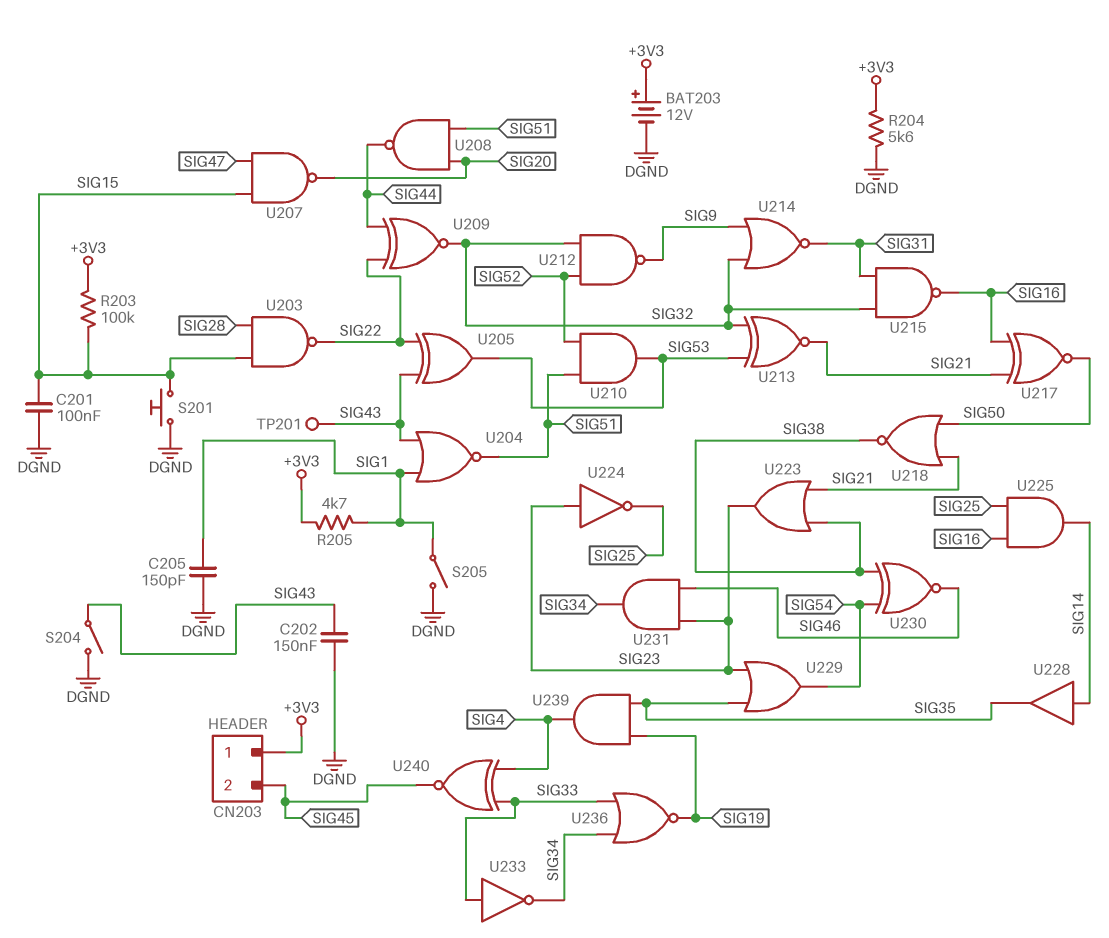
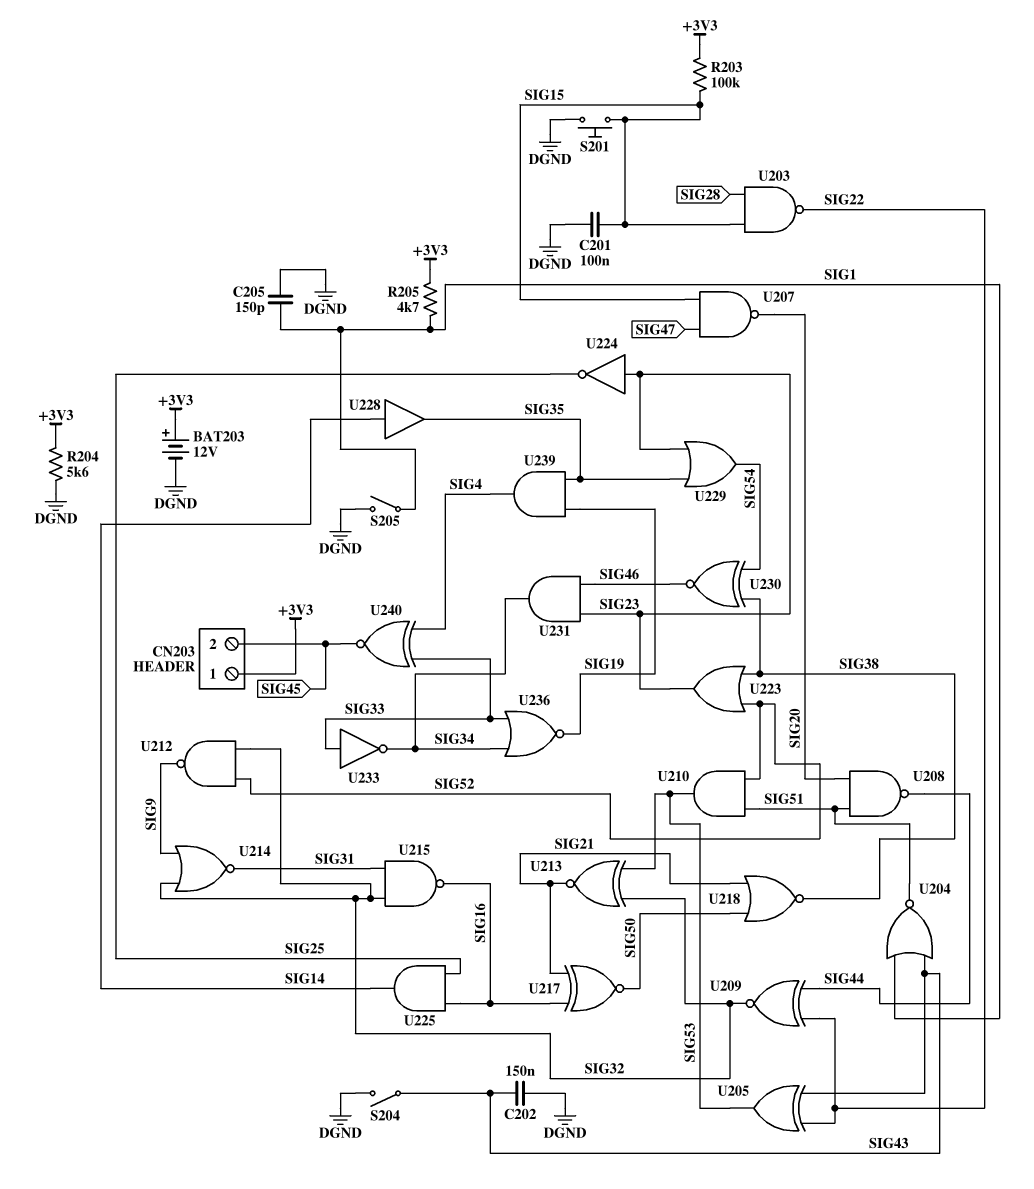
TP201: test point (SIG43) -> none
U223: OR (in SIG21, in SIG38, out SIG23) -> OR (in SIG38, in SIG52, out SIG23)

